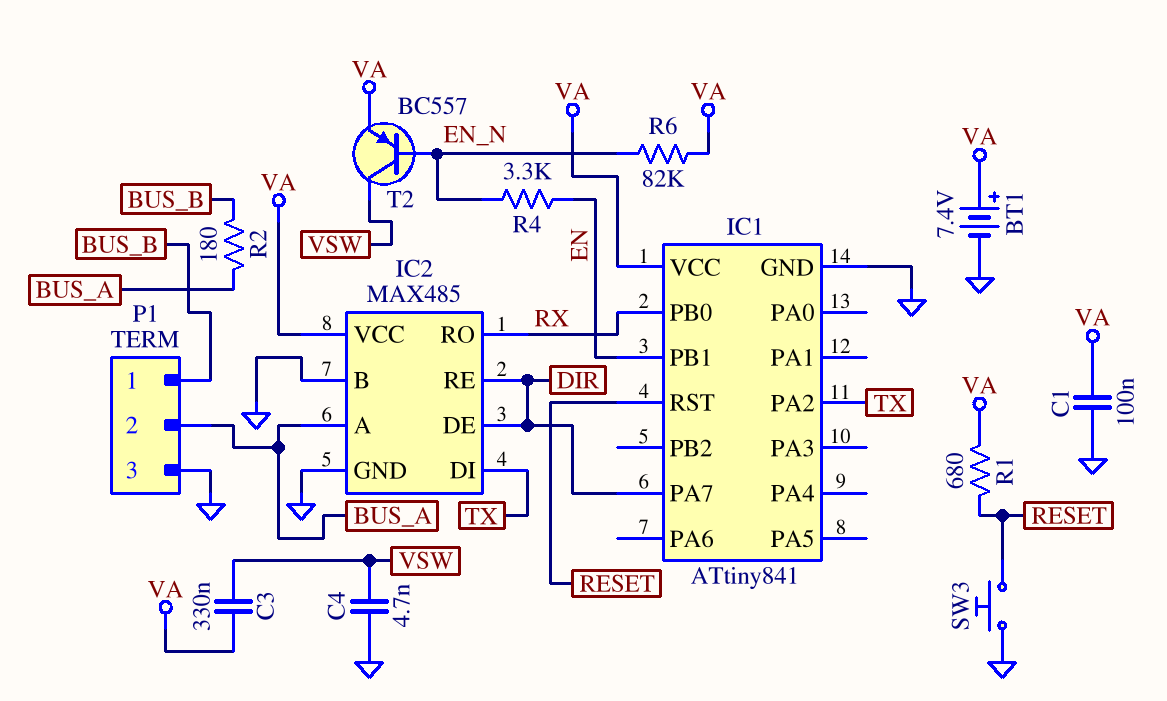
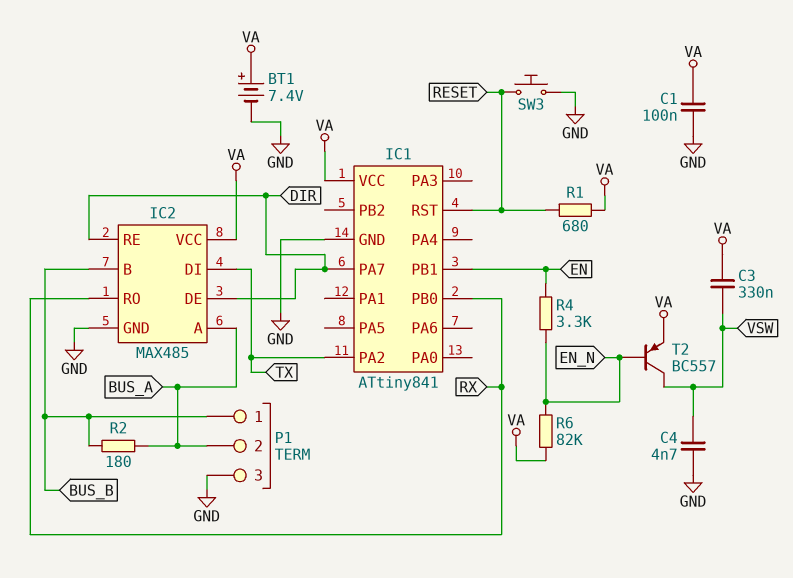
IC2 pin B: GND -> BUS_B

